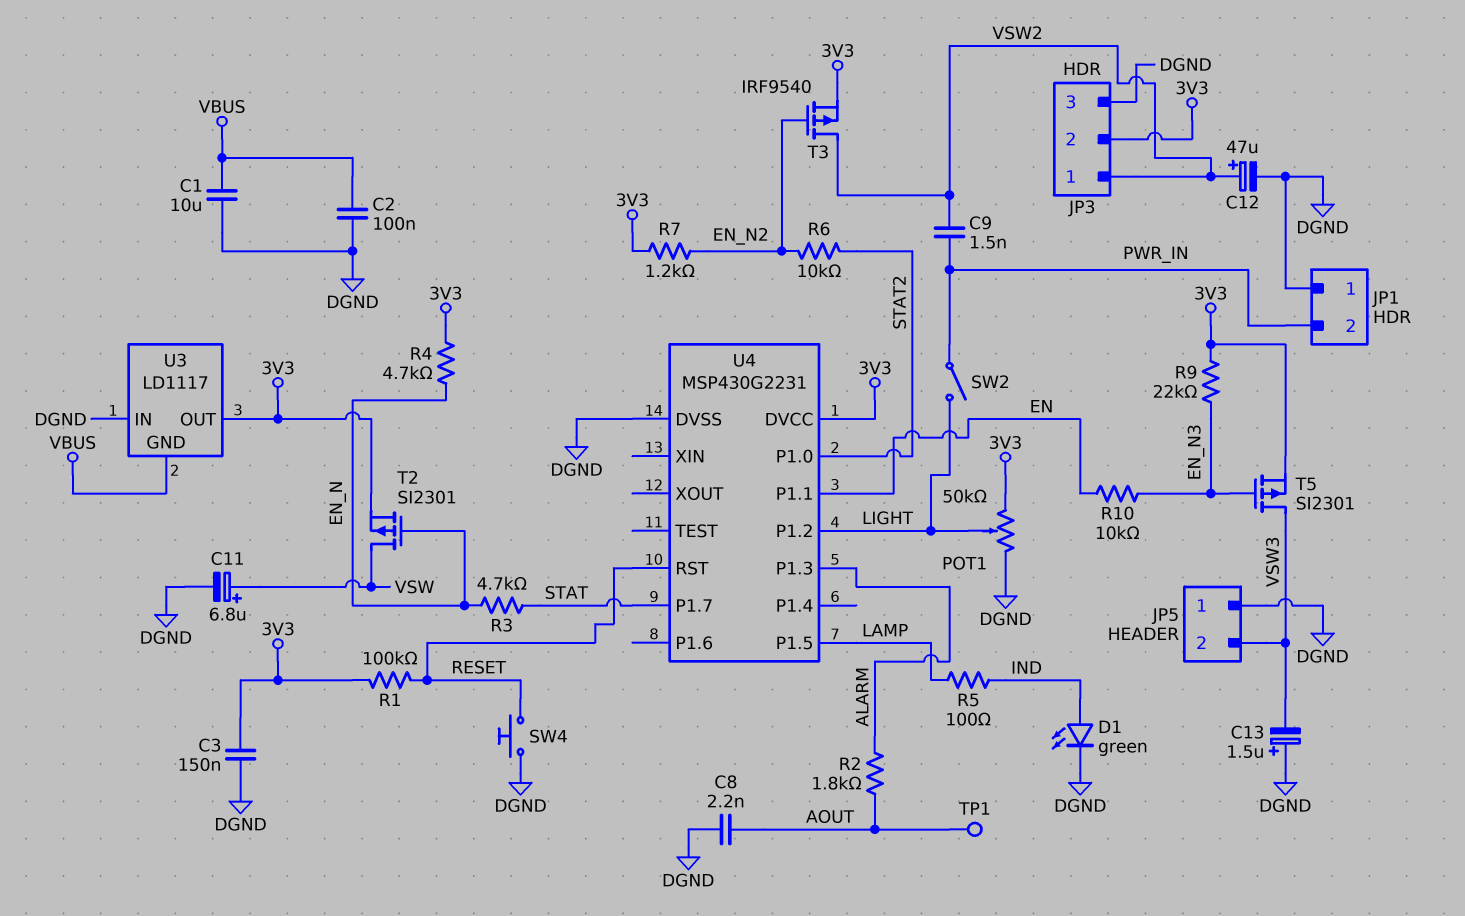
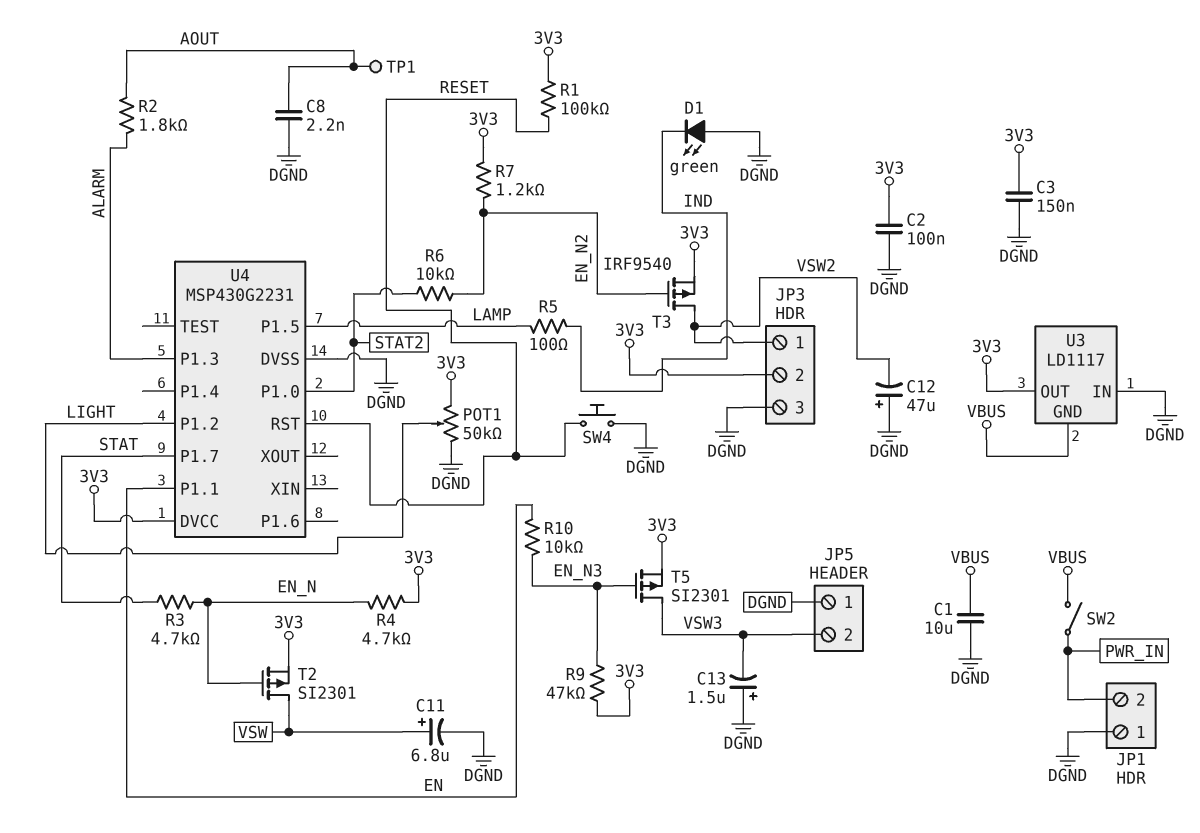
C2: 100nF (DGND, VBUS) -> 100nF (3V3, DGND)
C9: 1.5nF (PWR_IN, VSW2) -> none
C12: 47uF (plus VSW2, minus DGND) -> 47uF (plus DGND, minus VSW2)
D1: LED green (A IND, K DGND) -> LED green (A DGND, K IND)
R9: 22k (3V3, EN_N3) -> 47k (3V3, EN_N3)
SW2: switch (LIGHT, PWR_IN) -> switch (PWR_IN, VBUS)

